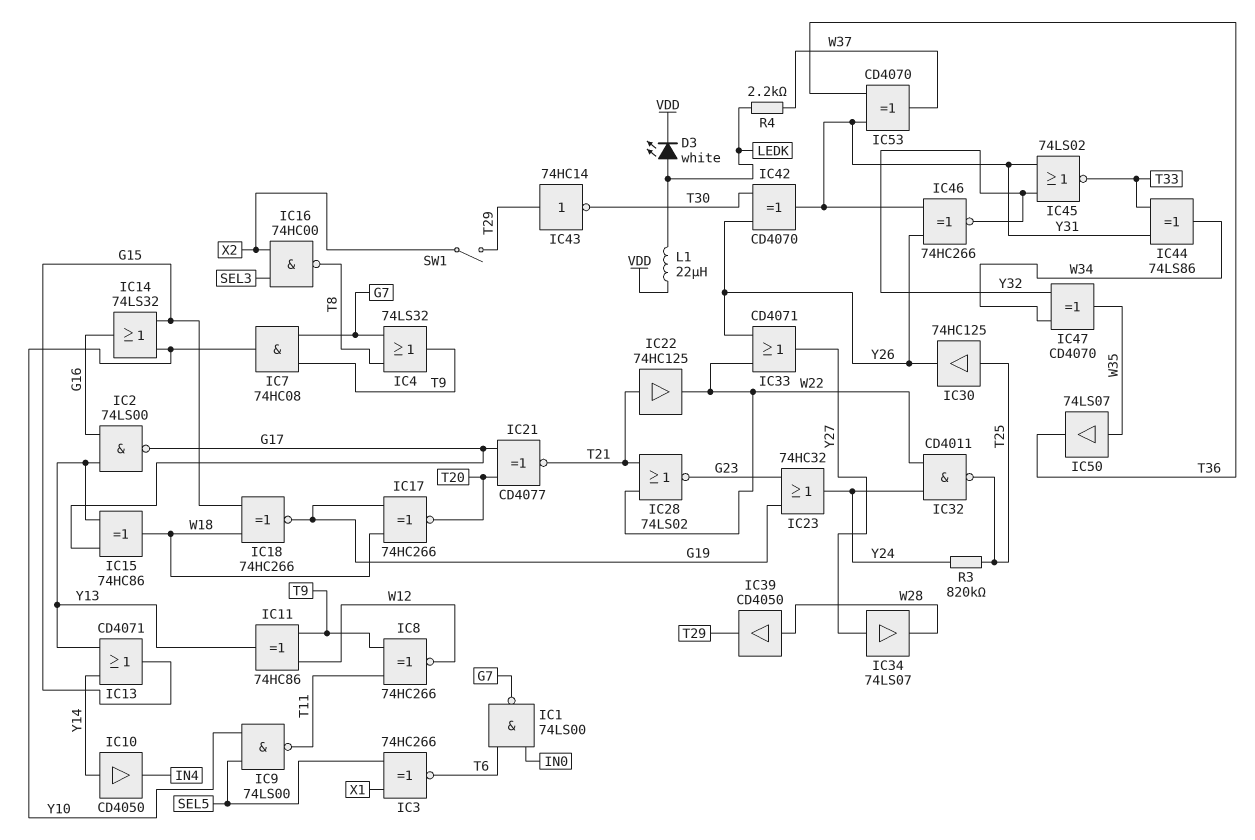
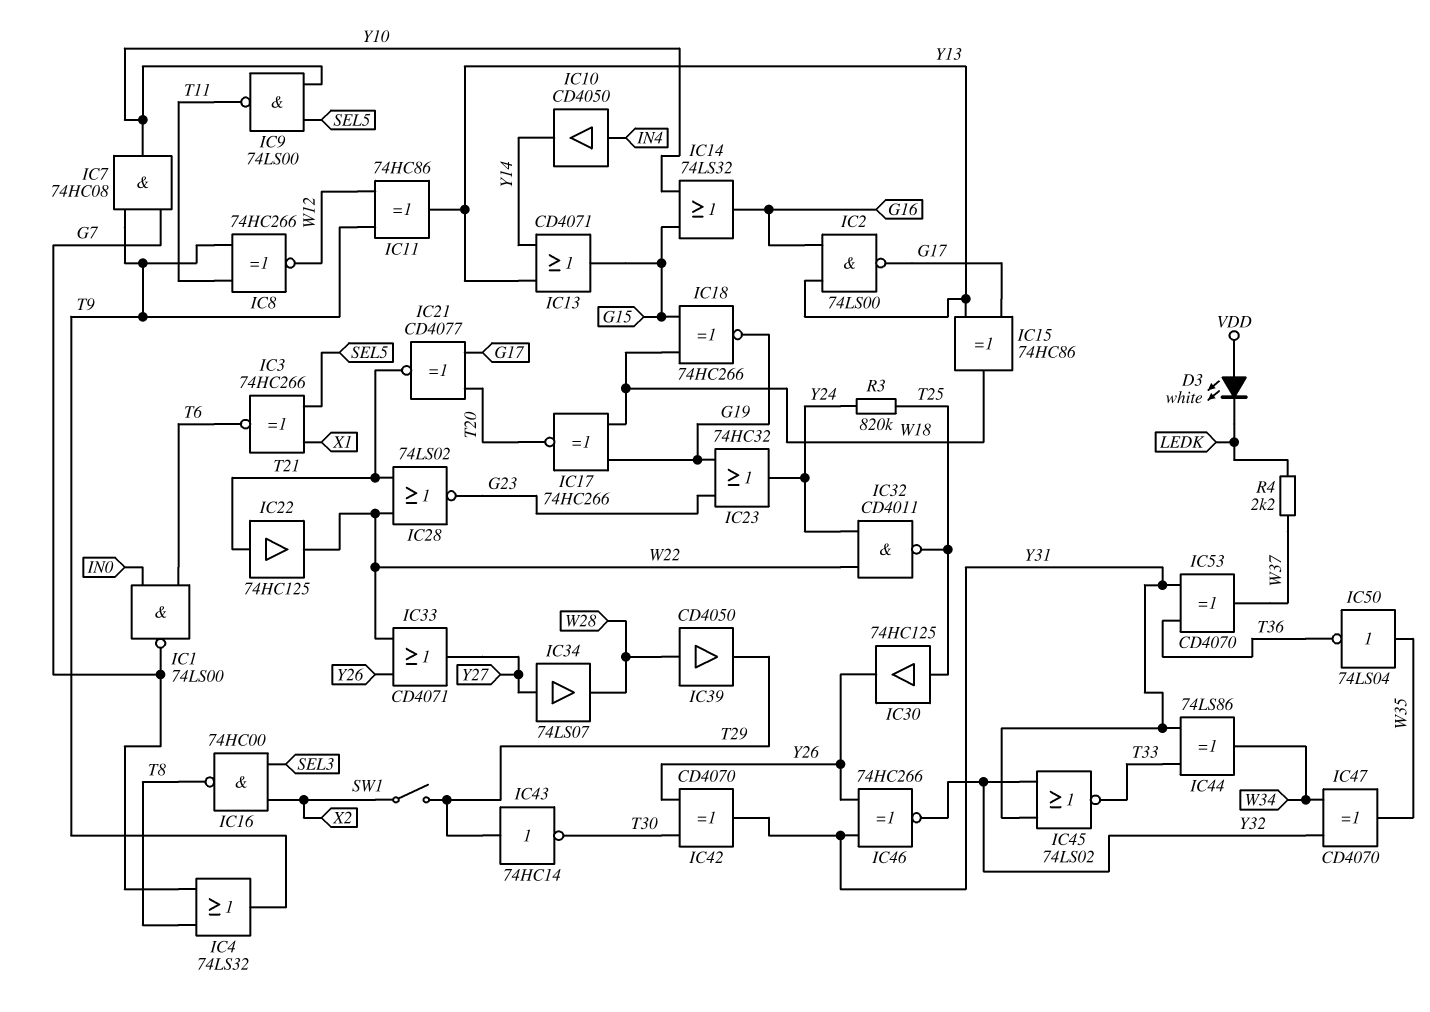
D3: LED white (A LEDK, K VDD) -> LED white (A VDD, K LEDK)
IC10: buffer CD4050 (in Y14, out IN4) -> buffer CD4050 (in IN4, out Y14)
IC50: buffer 74LS07 (in W35, out T36) -> NOT 74LS04 (in W35, out T36)
L1: 22uH (LEDK, VDD) -> none

